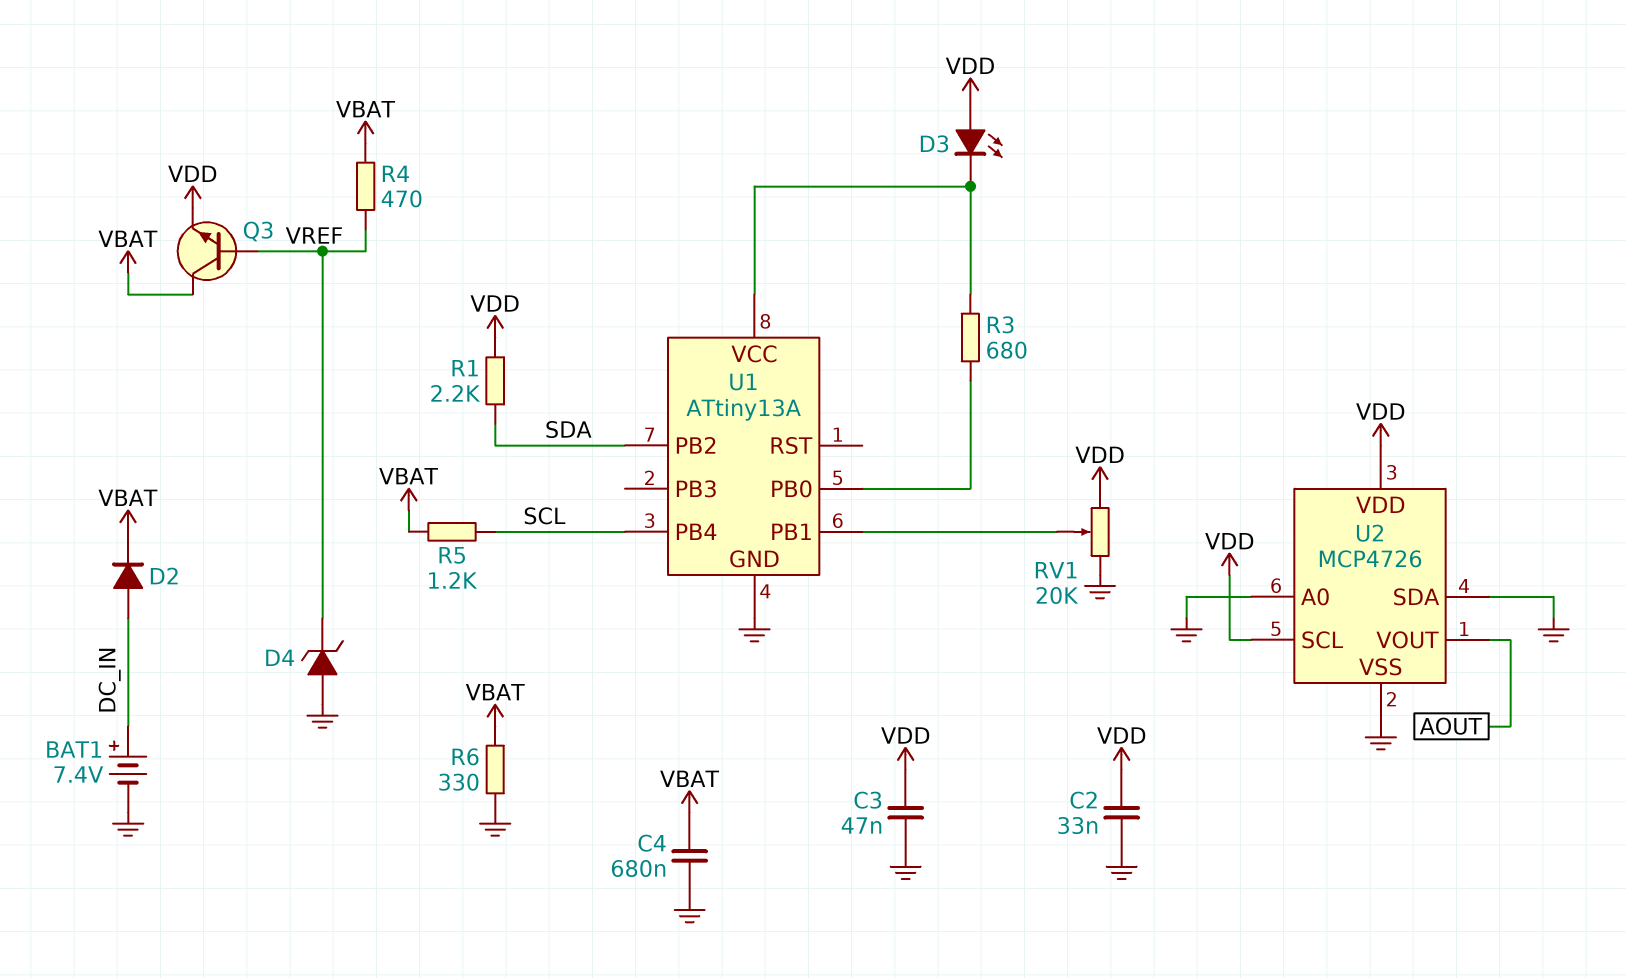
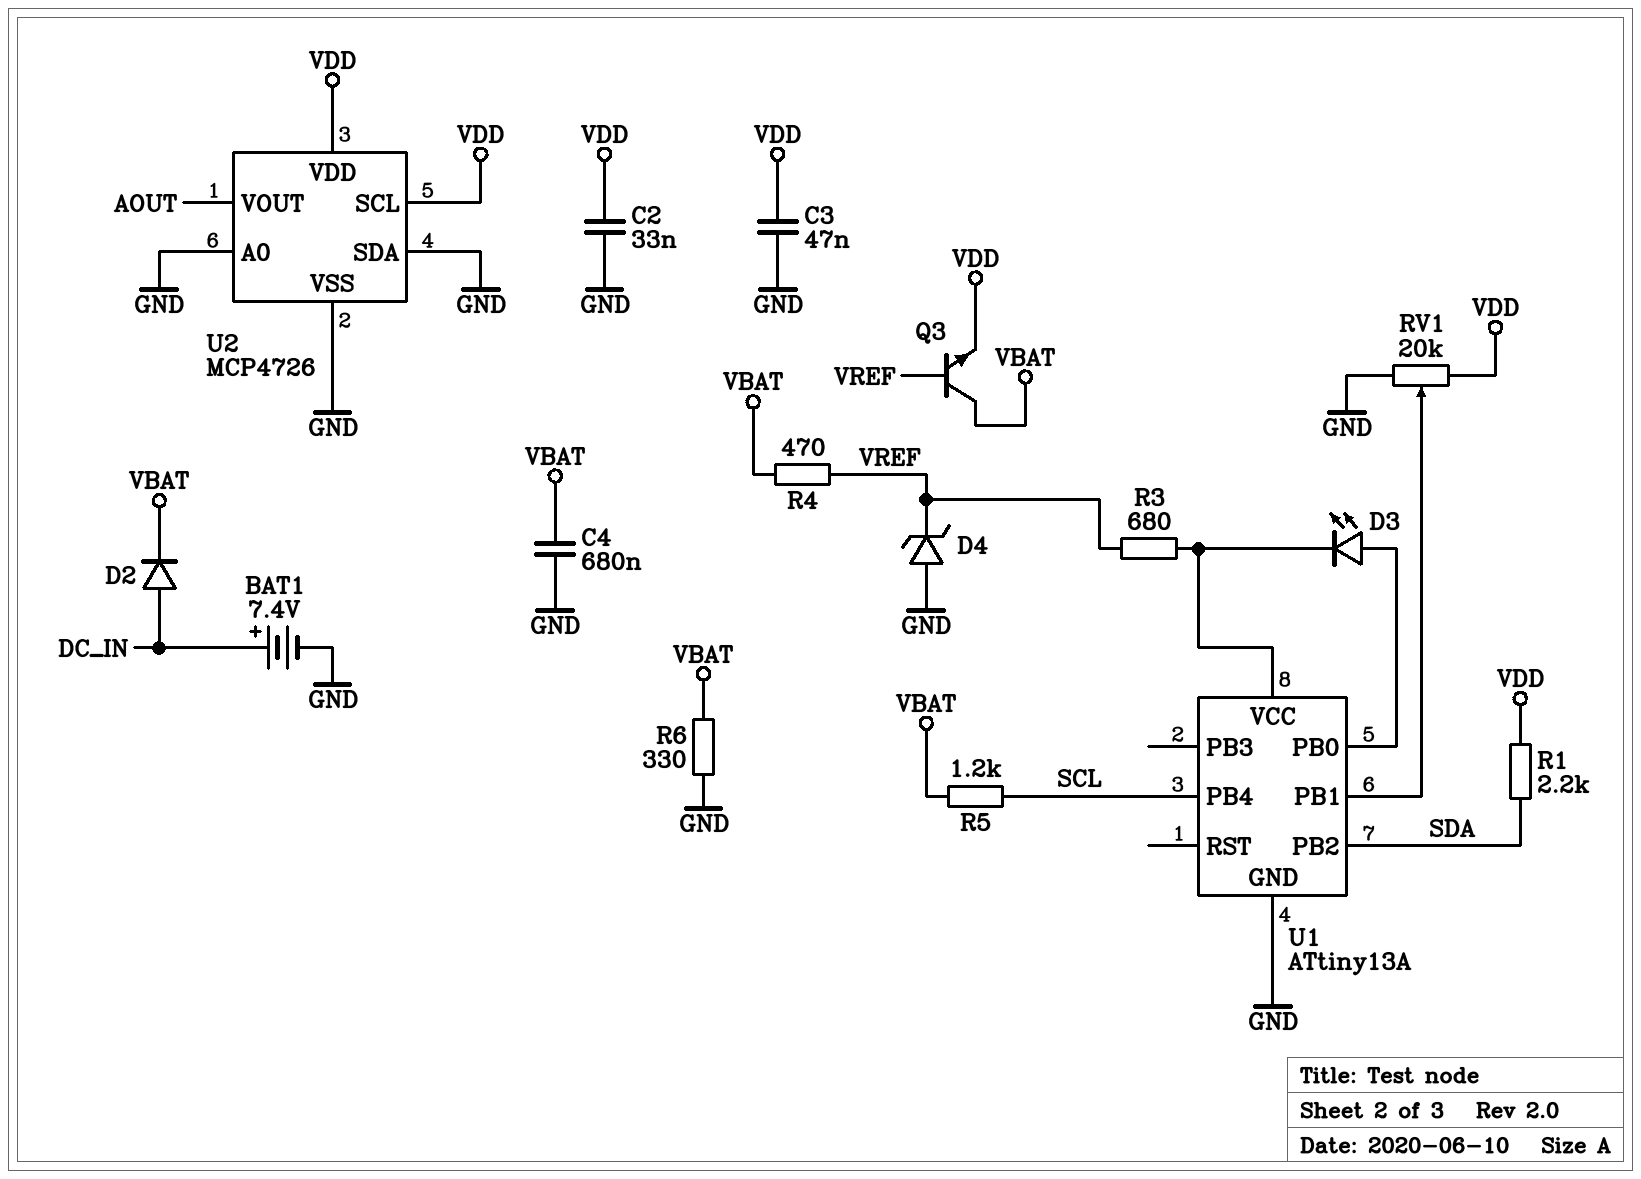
D3: LED (A VDD, K U1/VCC) -> LED (A U1/PB0, K U1/VCC)
R3: 680 (U1/PB0, U1/VCC) -> 680 (U1/VCC, VREF)

